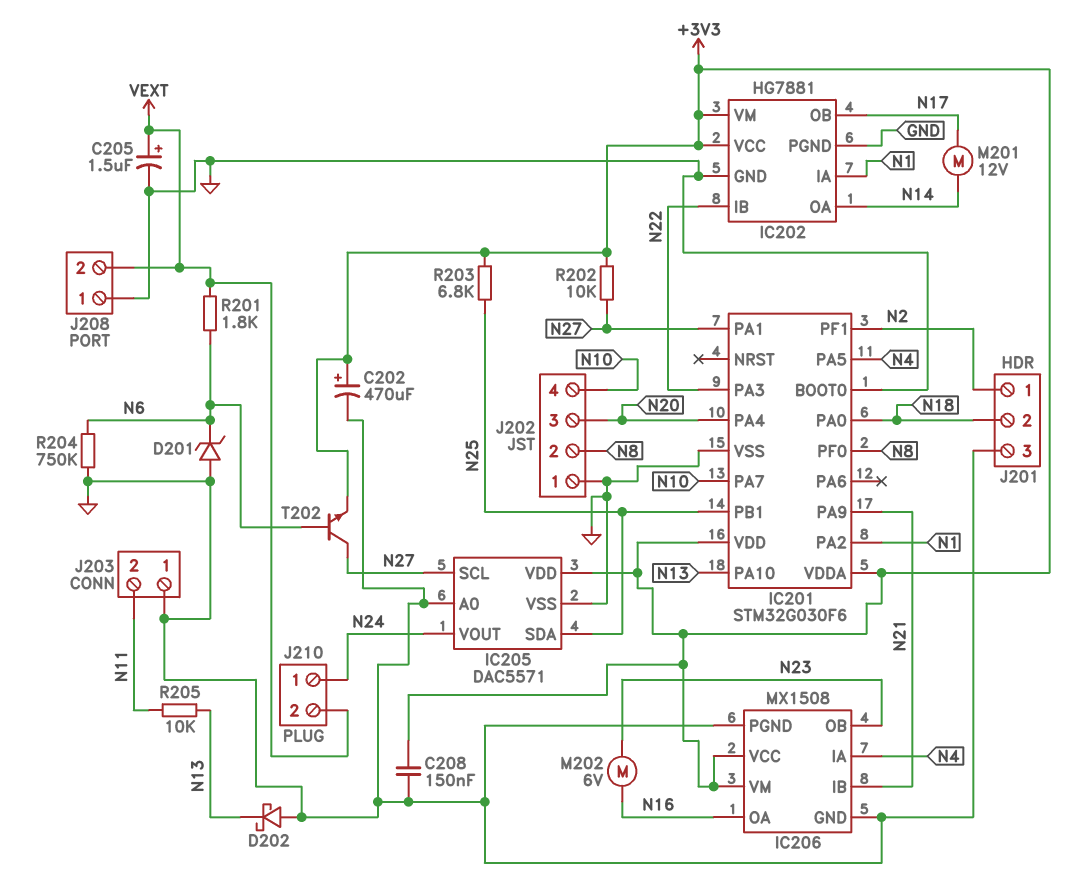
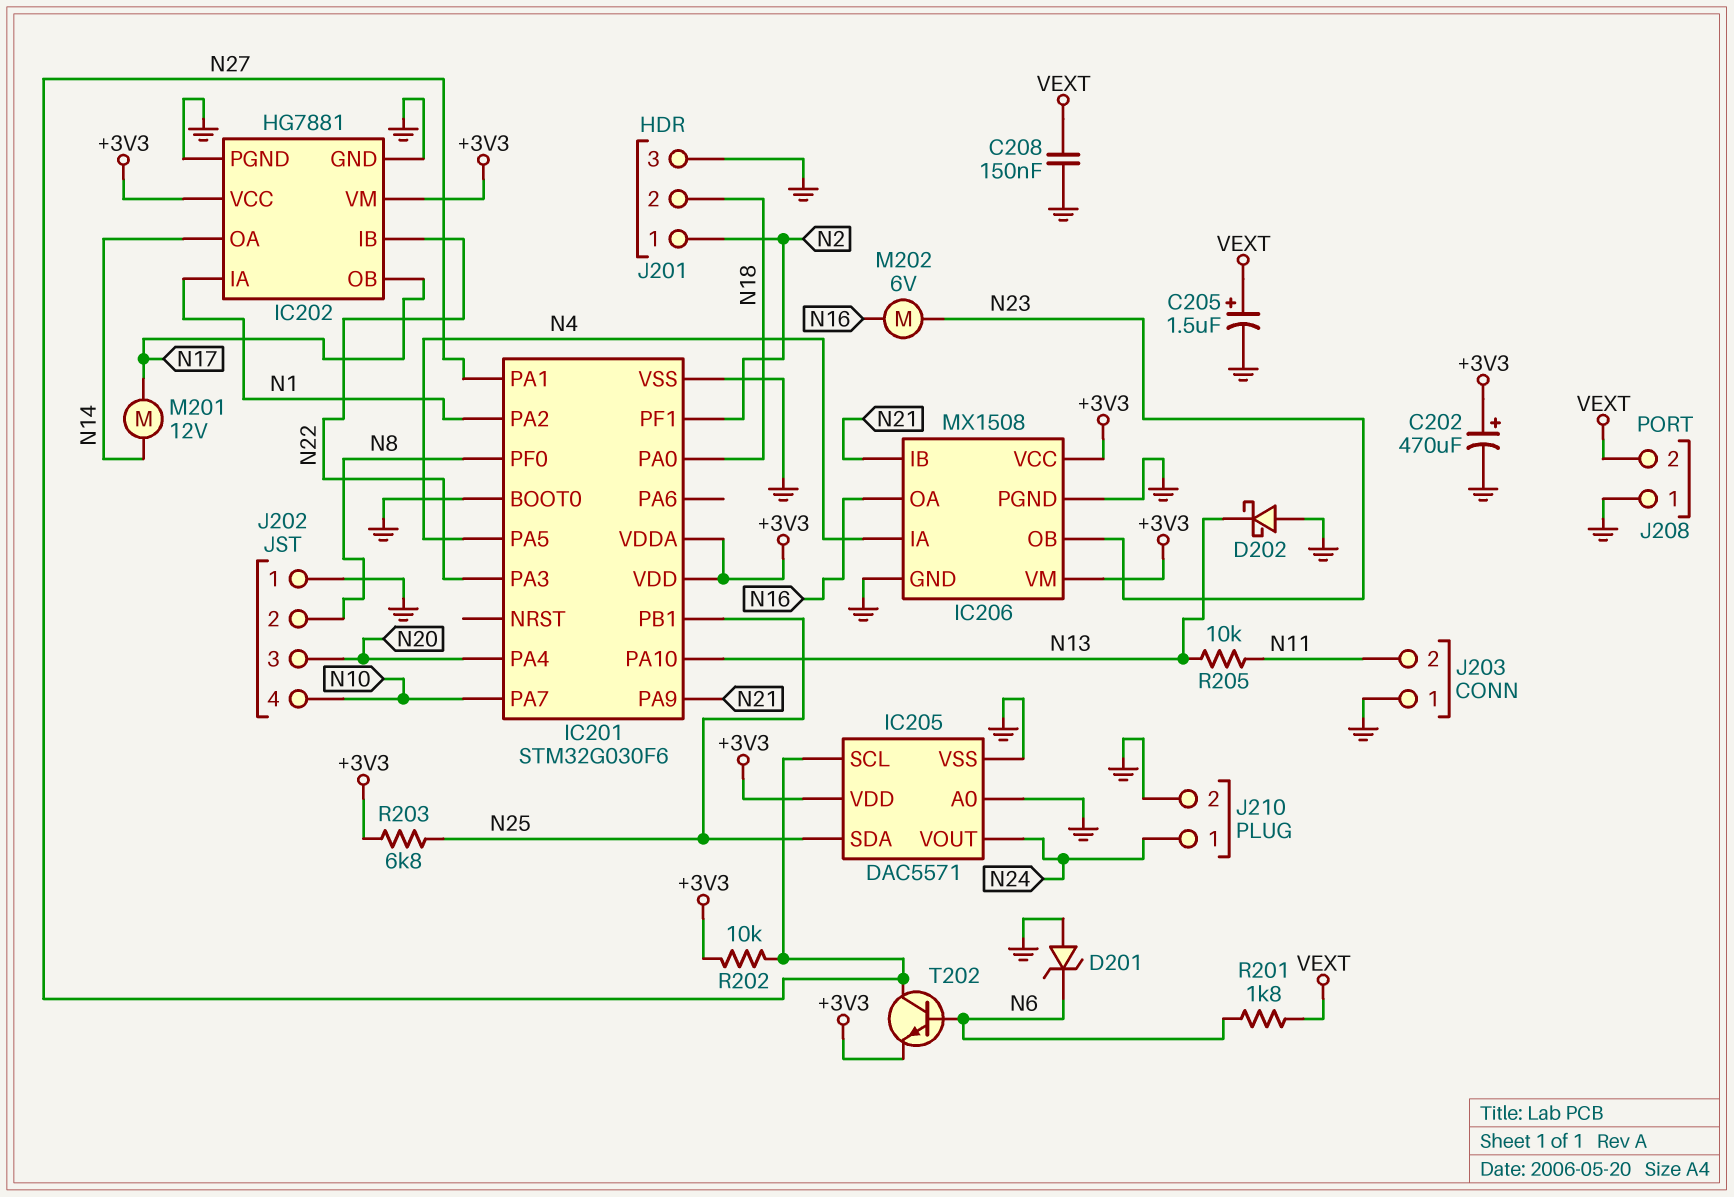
C208: 150nF (+3V3, GND) -> 150nF (GND, VEXT)
J210 pin 2: VEXT -> GND
R204: 750k (GND, N6) -> none

